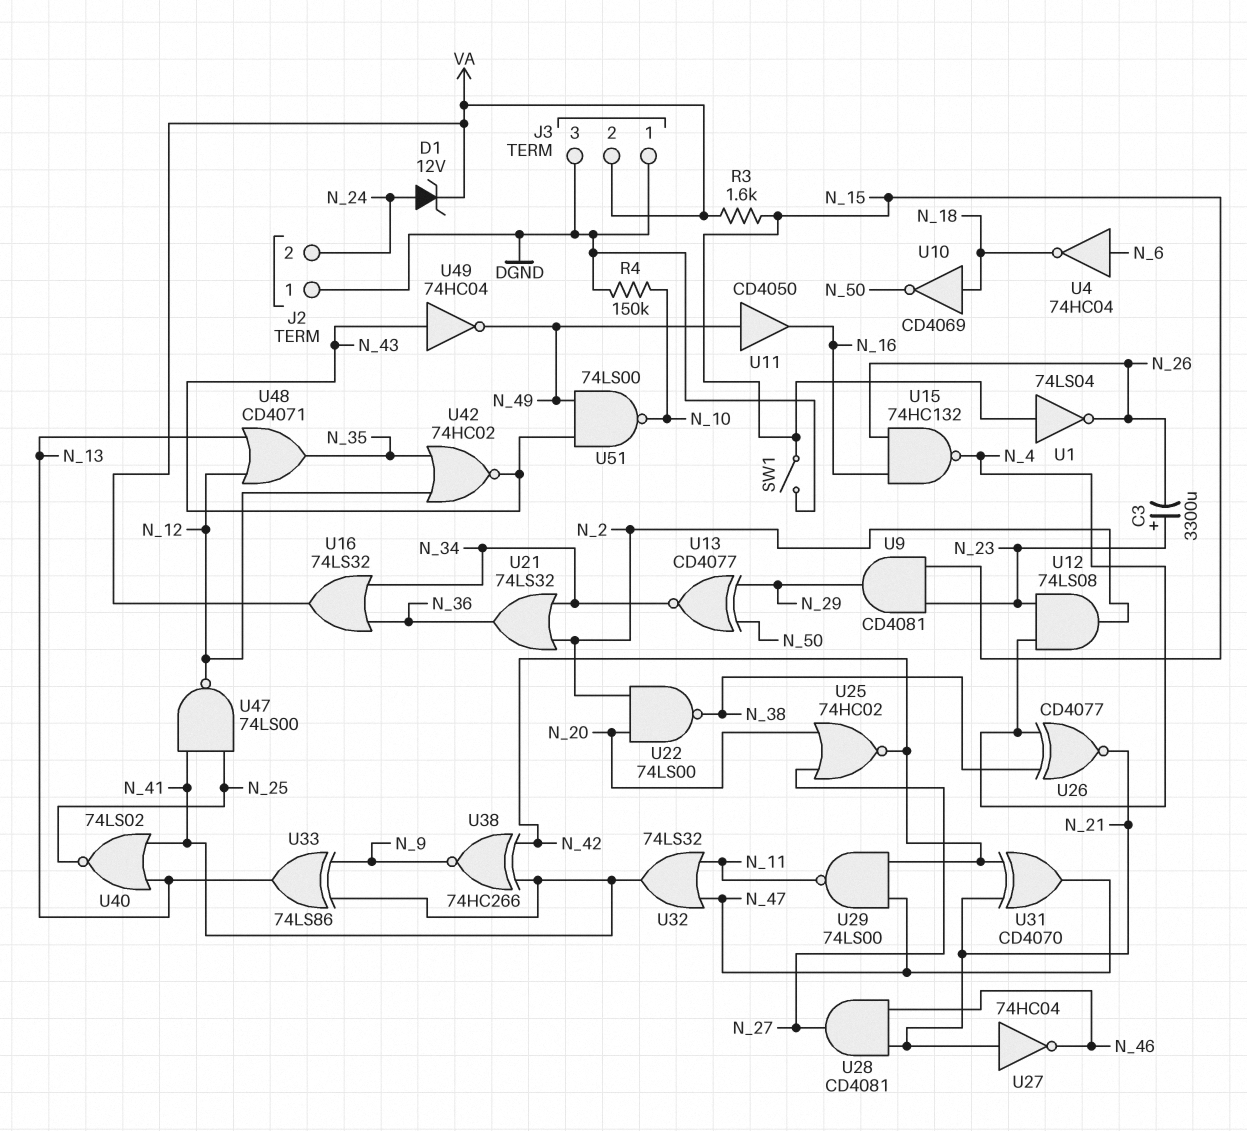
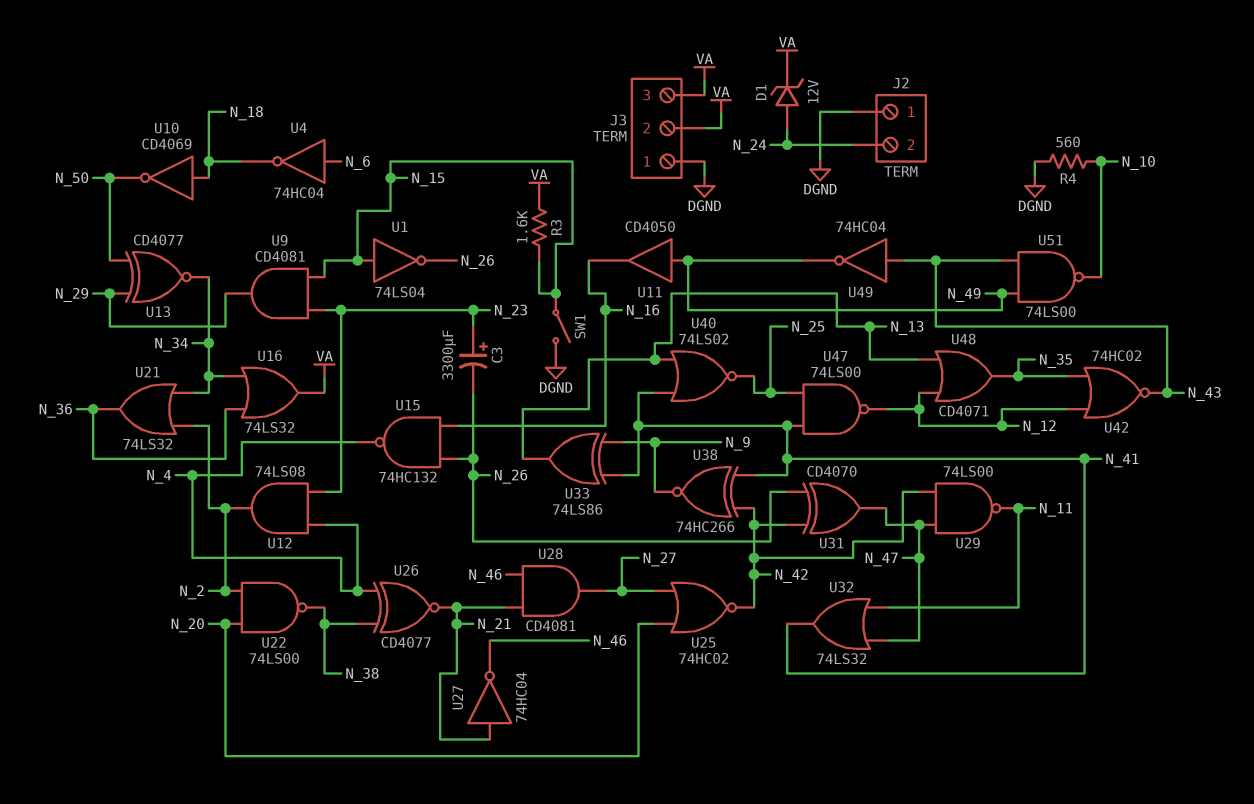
J3 pin 3: DGND -> VA
R4: 150k (DGND, N_10) -> 560 (DGND, N_10)
U31: XOR CD4070 (in N_21, in N_42, out N_47) -> XOR CD4070 (in N_26, in N_42, out N_47)

